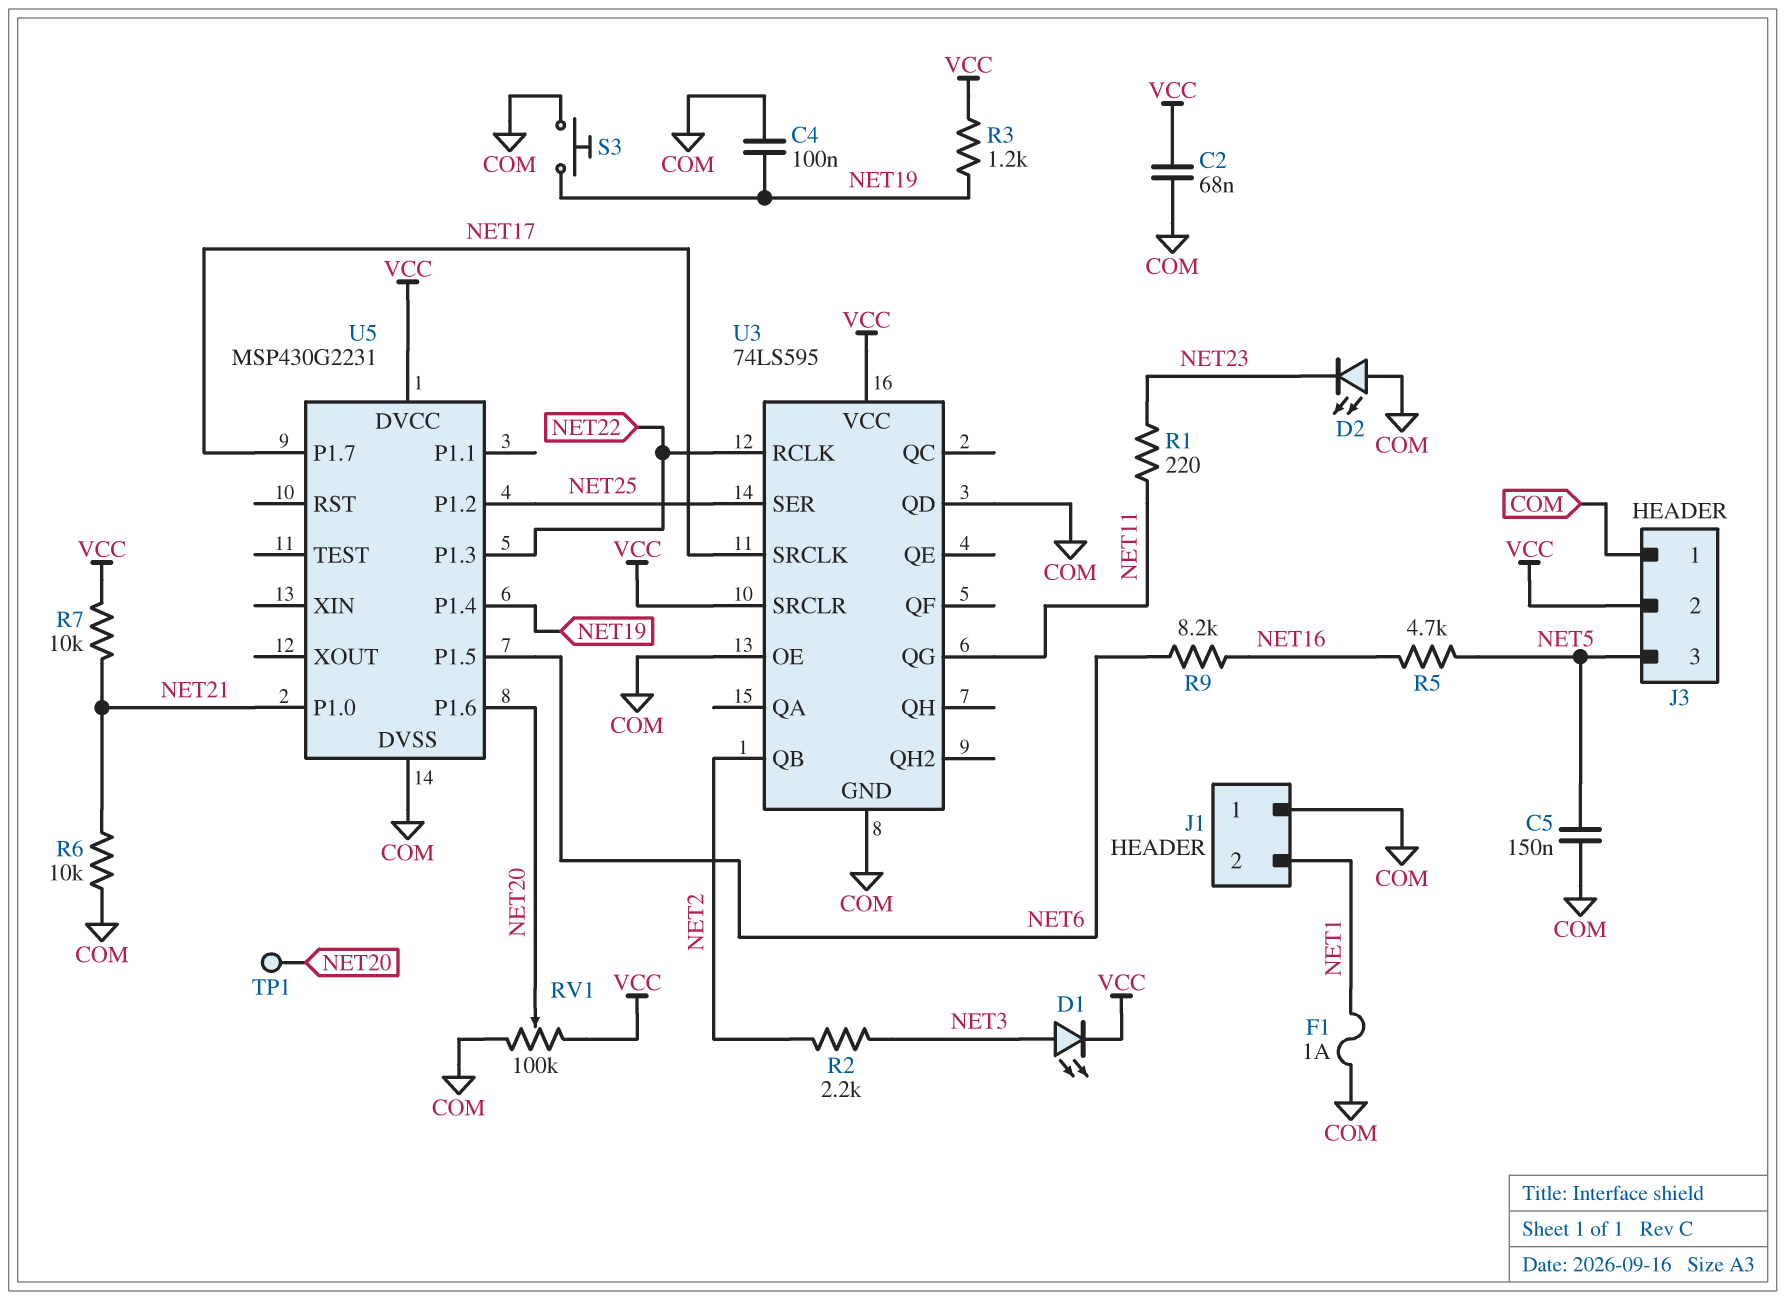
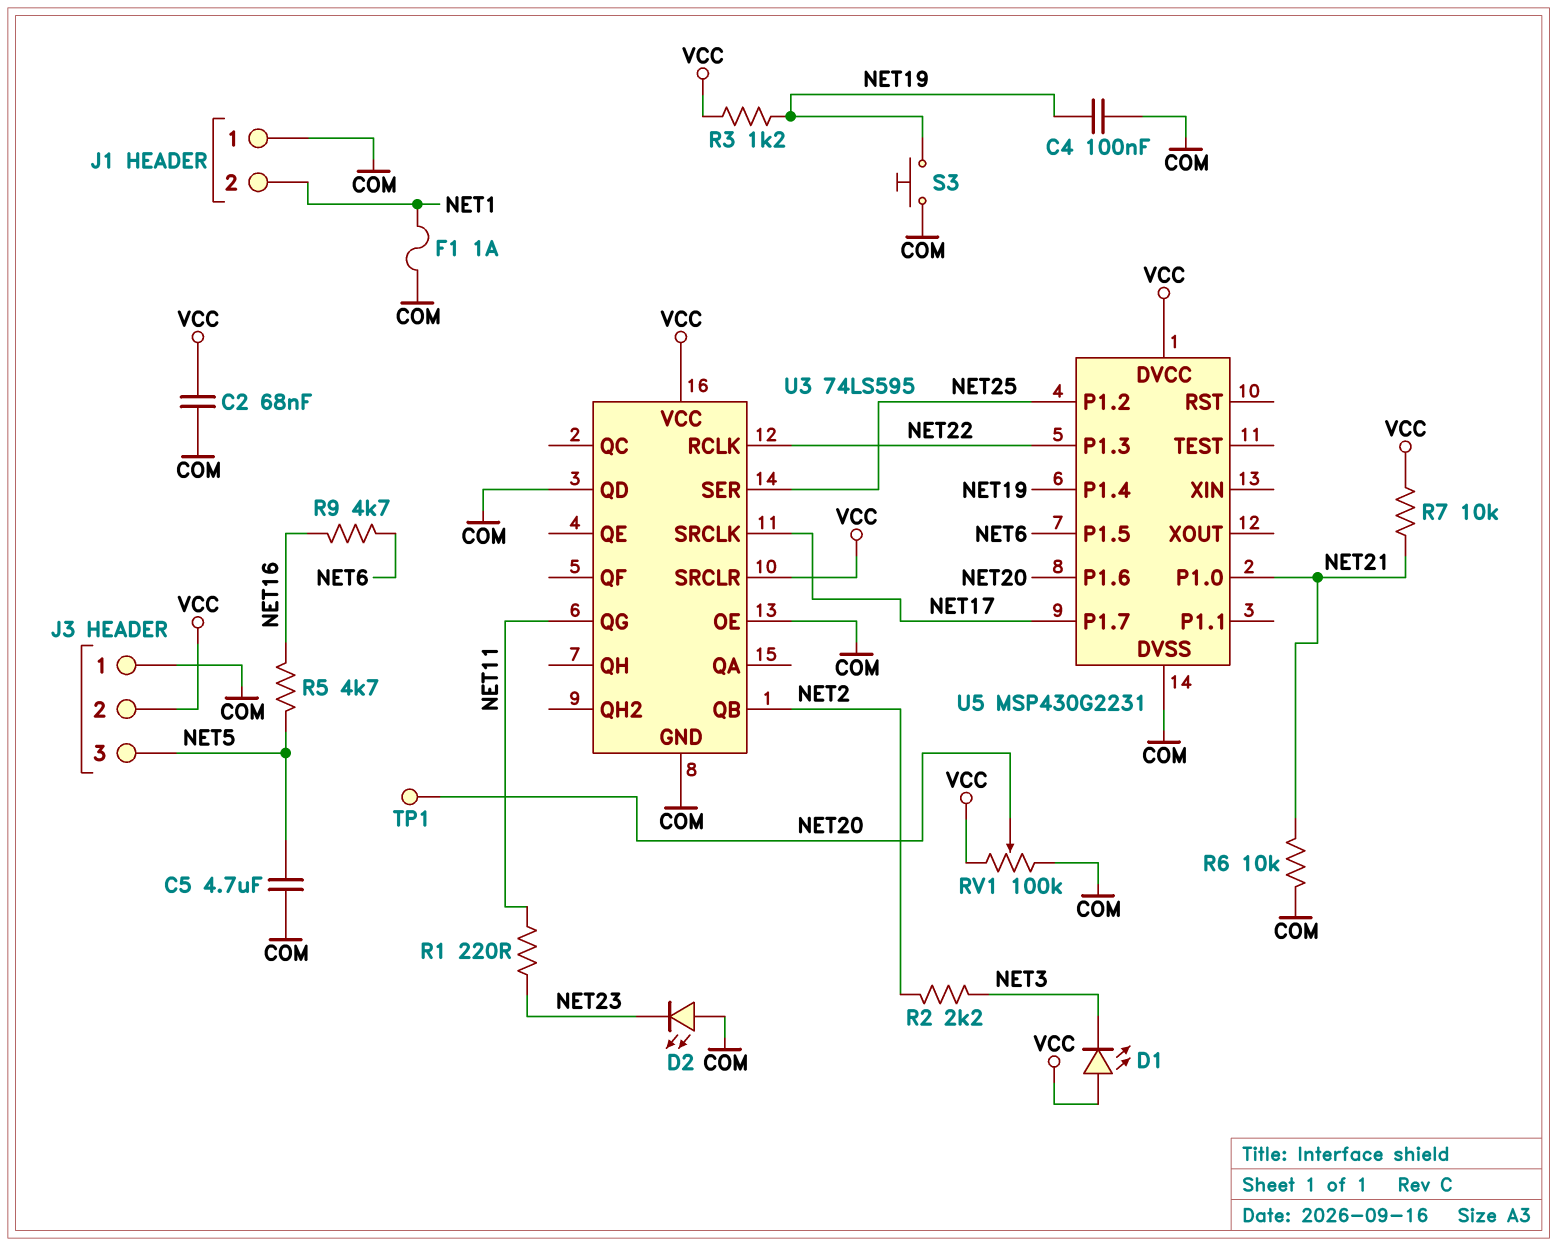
C5: 150nF (COM, NET5) -> 4.7uF (COM, NET5)
D1: LED (A NET3, K VCC) -> LED (A VCC, K NET3)
R9: 8.2k (NET6, NET16) -> 4.7k (NET6, NET16)

